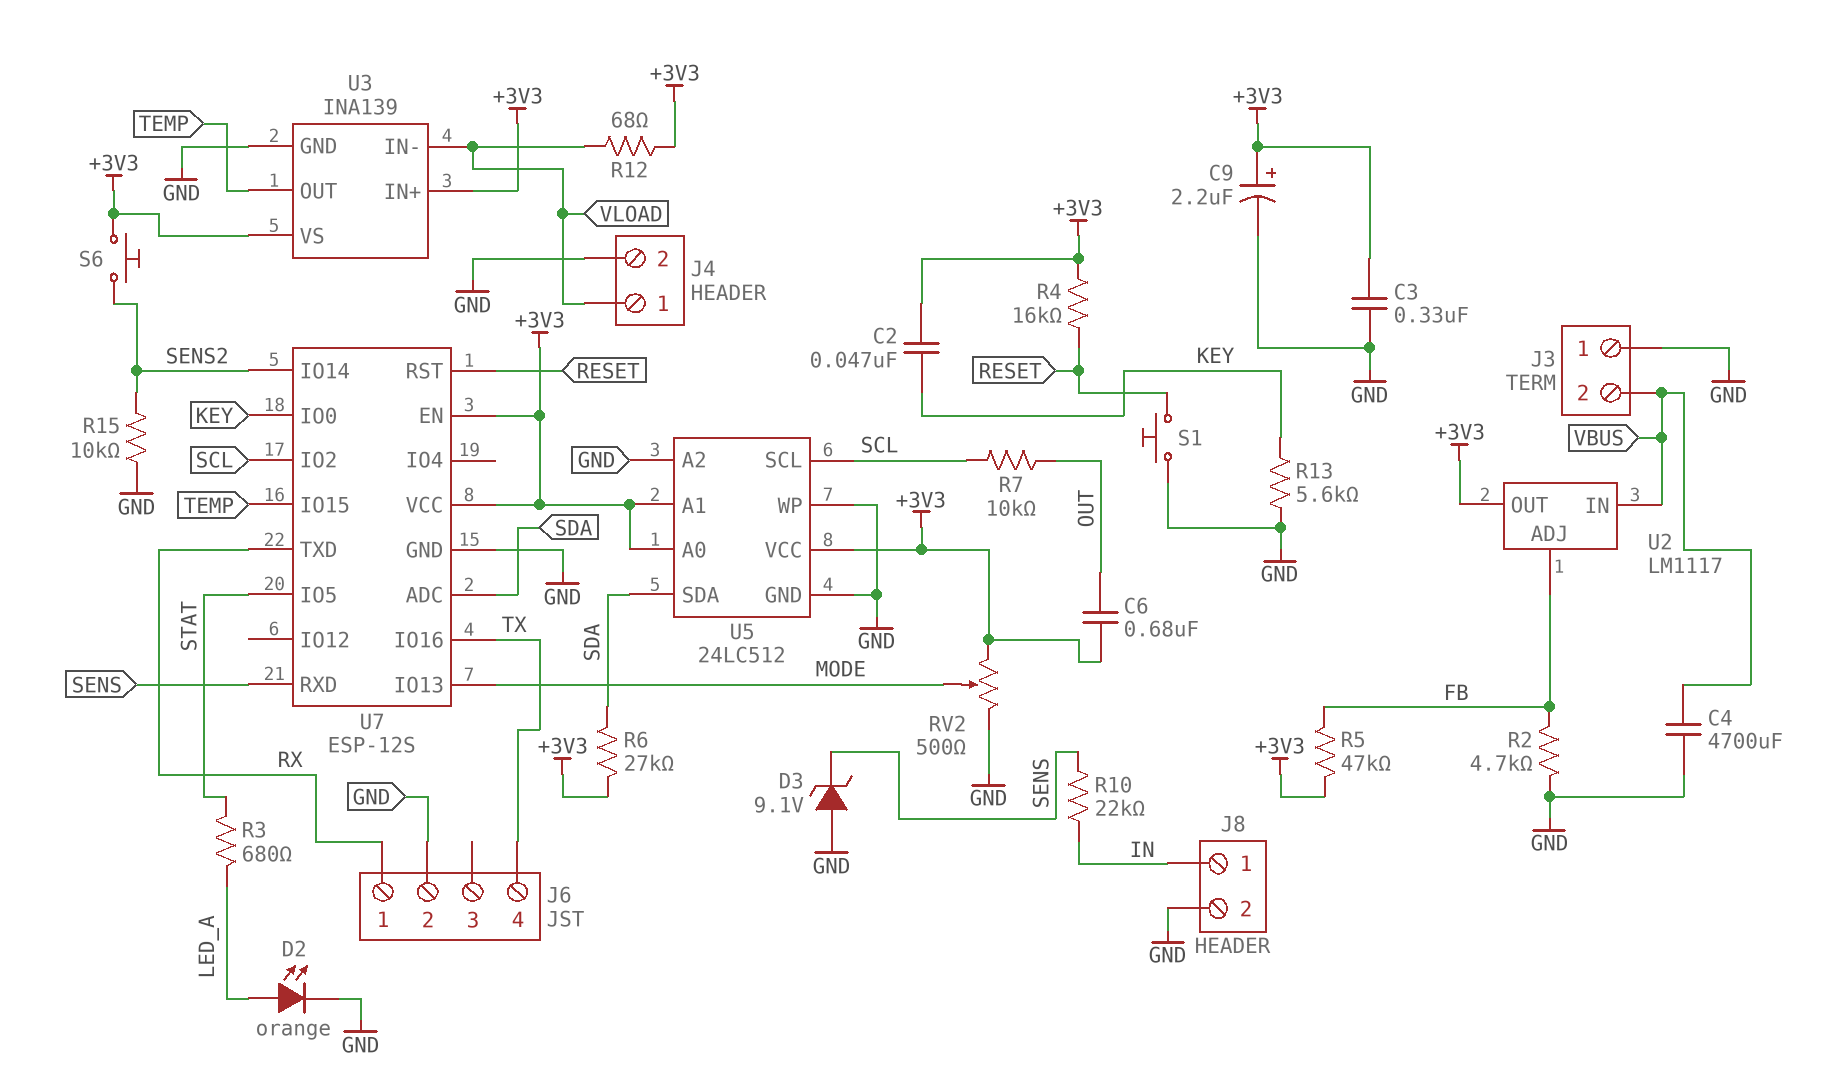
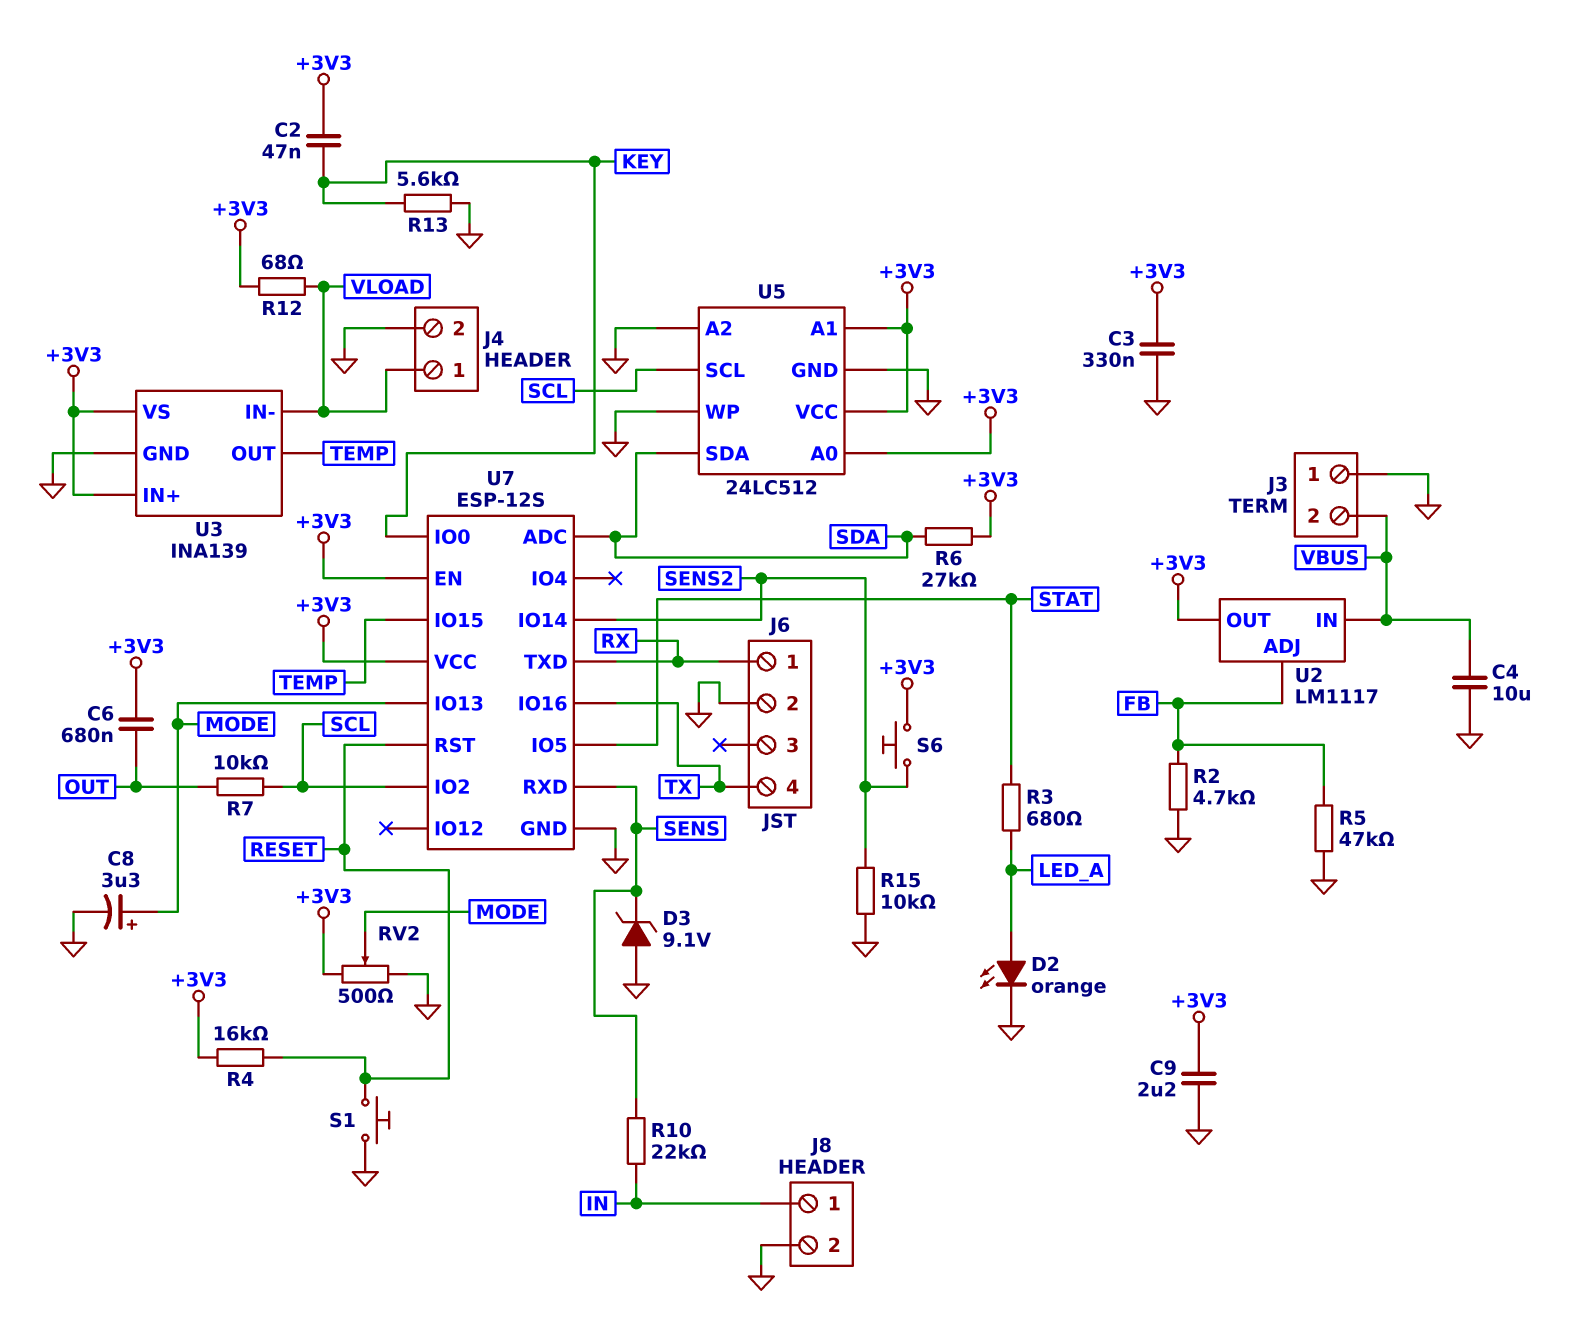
C4: 4700uF (GND, VBUS) -> 10uF (GND, VBUS)
C8: none -> 3.3uF (plus MODE, minus GND)
C9: 2.2uF (plus +3V3, minus GND) -> 2.2uF (+3V3, GND)
R5: 47k (+3V3, FB) -> 47k (FB, GND)

